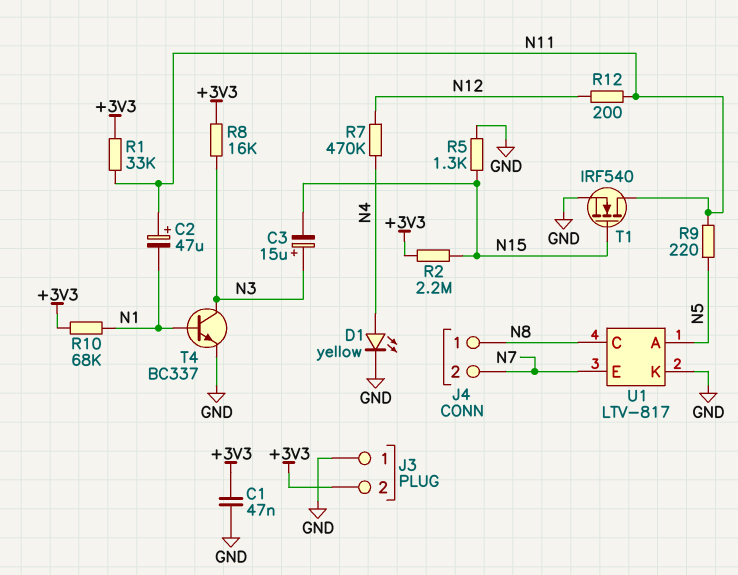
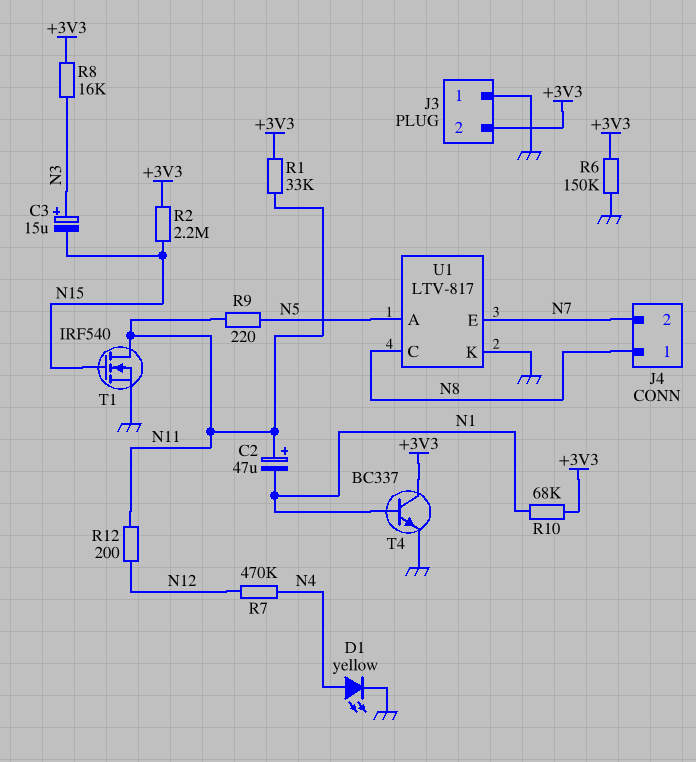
C1: 47nF (+3V3, GND) -> none
R5: 1.3k (GND, N15) -> none
R6: none -> 150k (+3V3, GND)
T4: NPN BC337 (B N1, C N3, E GND) -> NPN BC337 (B N1, C +3V3, E GND)

